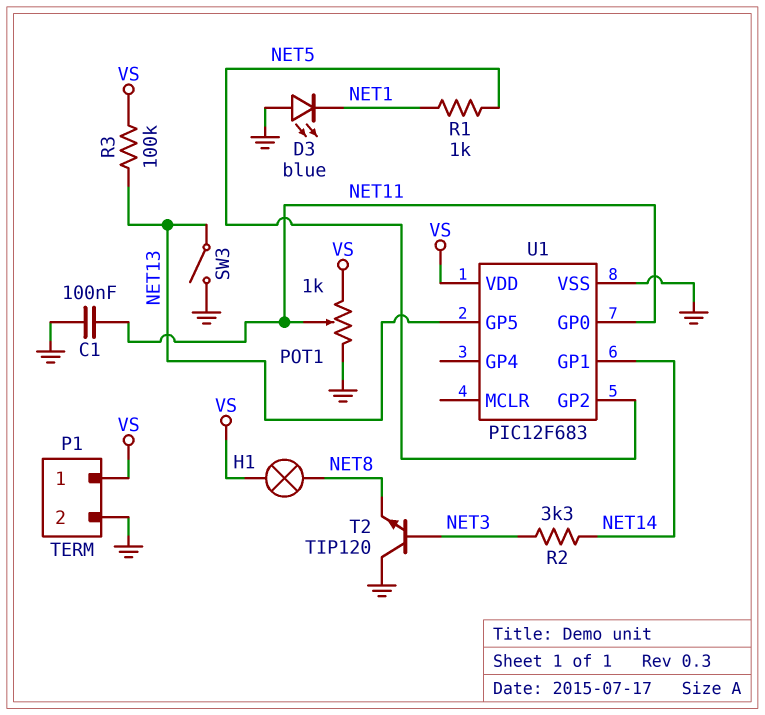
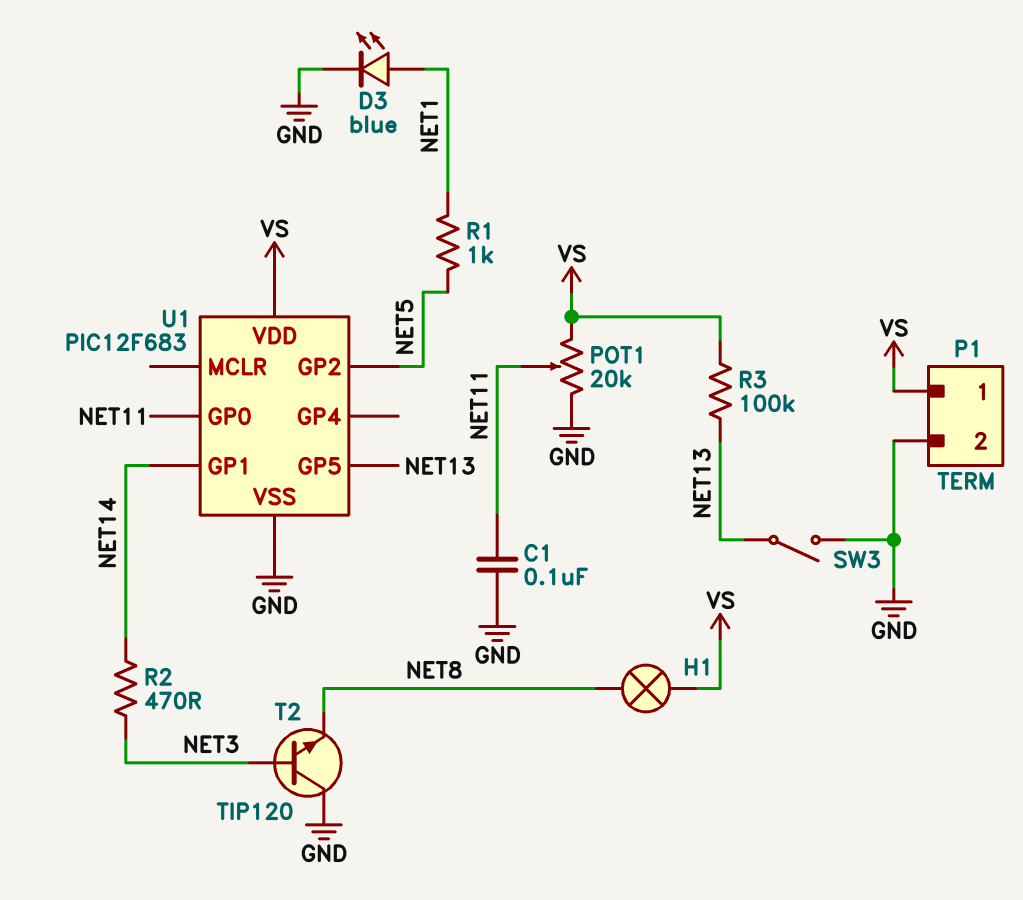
D3: LED blue (A GND, K NET1) -> LED blue (A NET1, K GND)
POT1: 1k (GND, VS, wiper NET11) -> 20k (GND, VS, wiper NET11)
R2: 3.3k (NET3, NET14) -> 470 (NET3, NET14)

